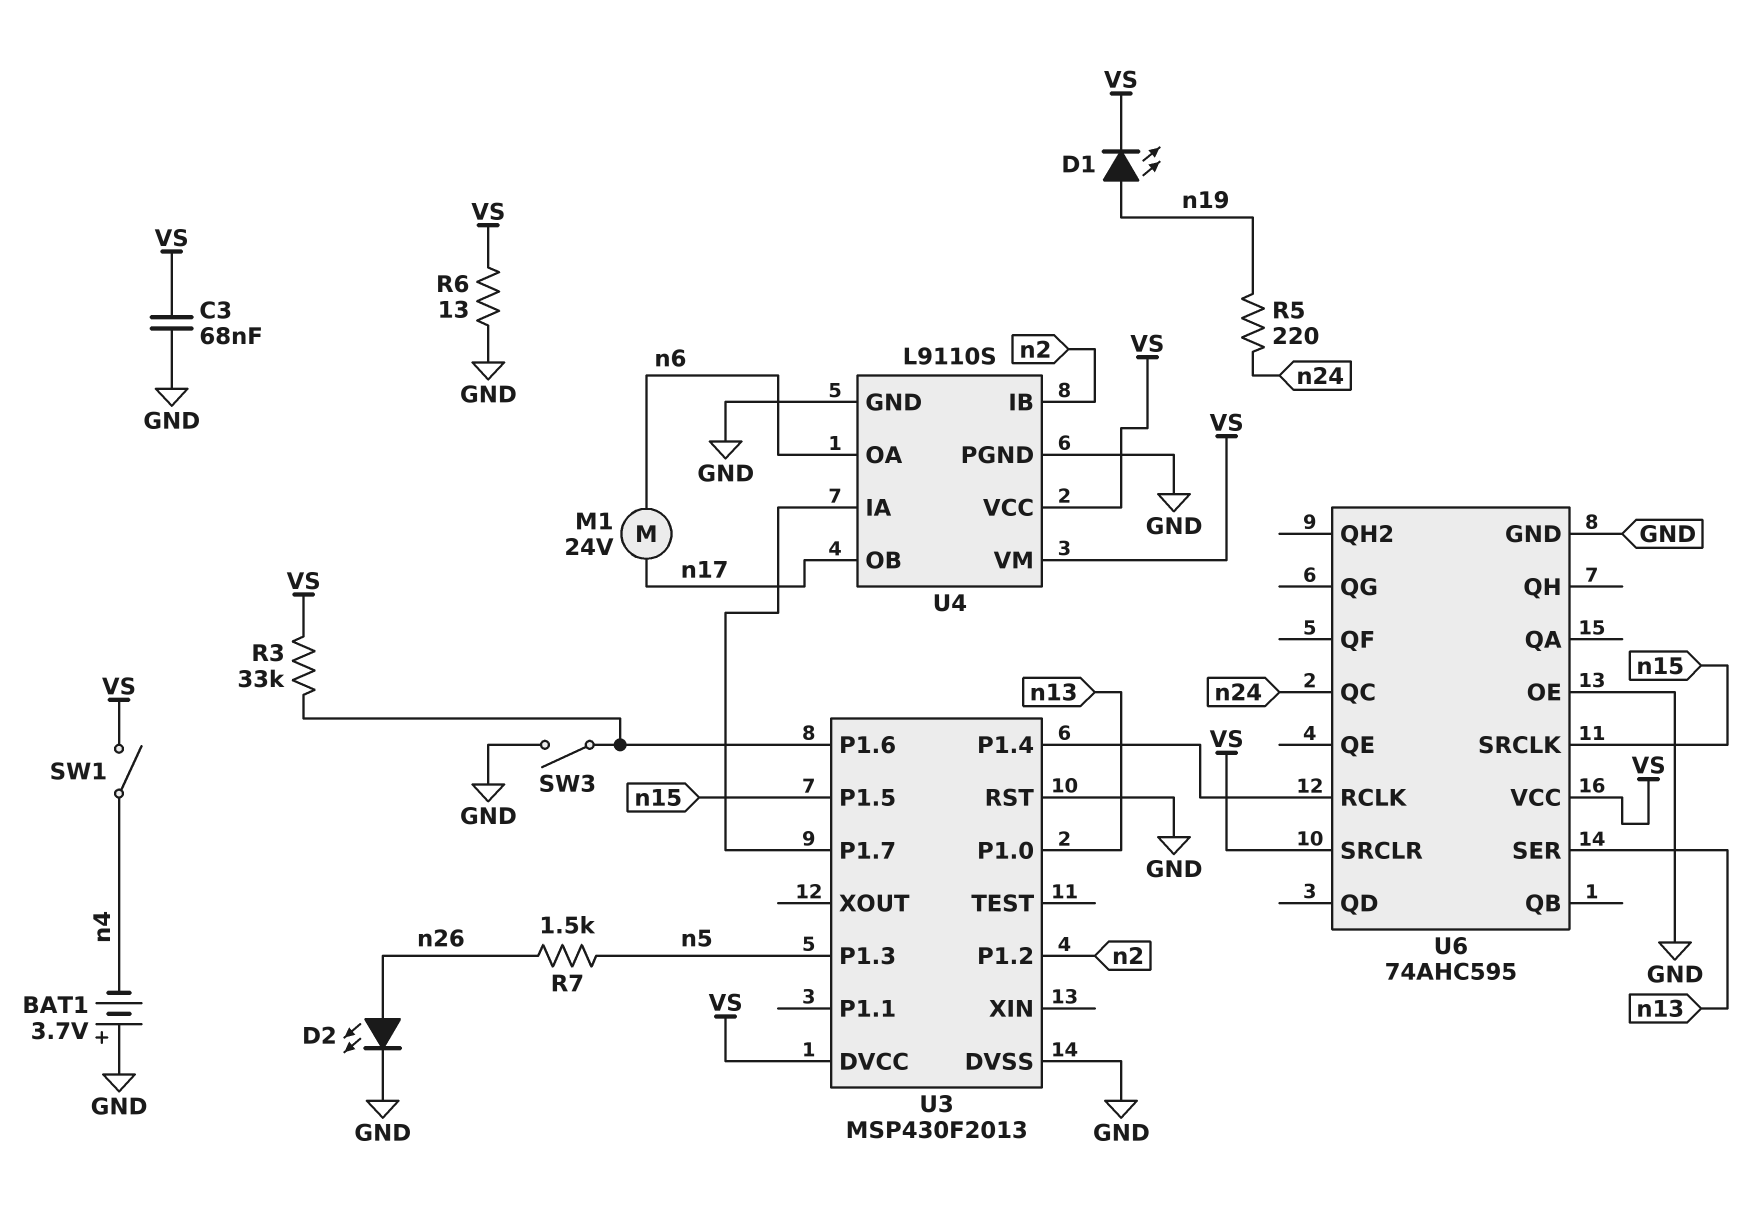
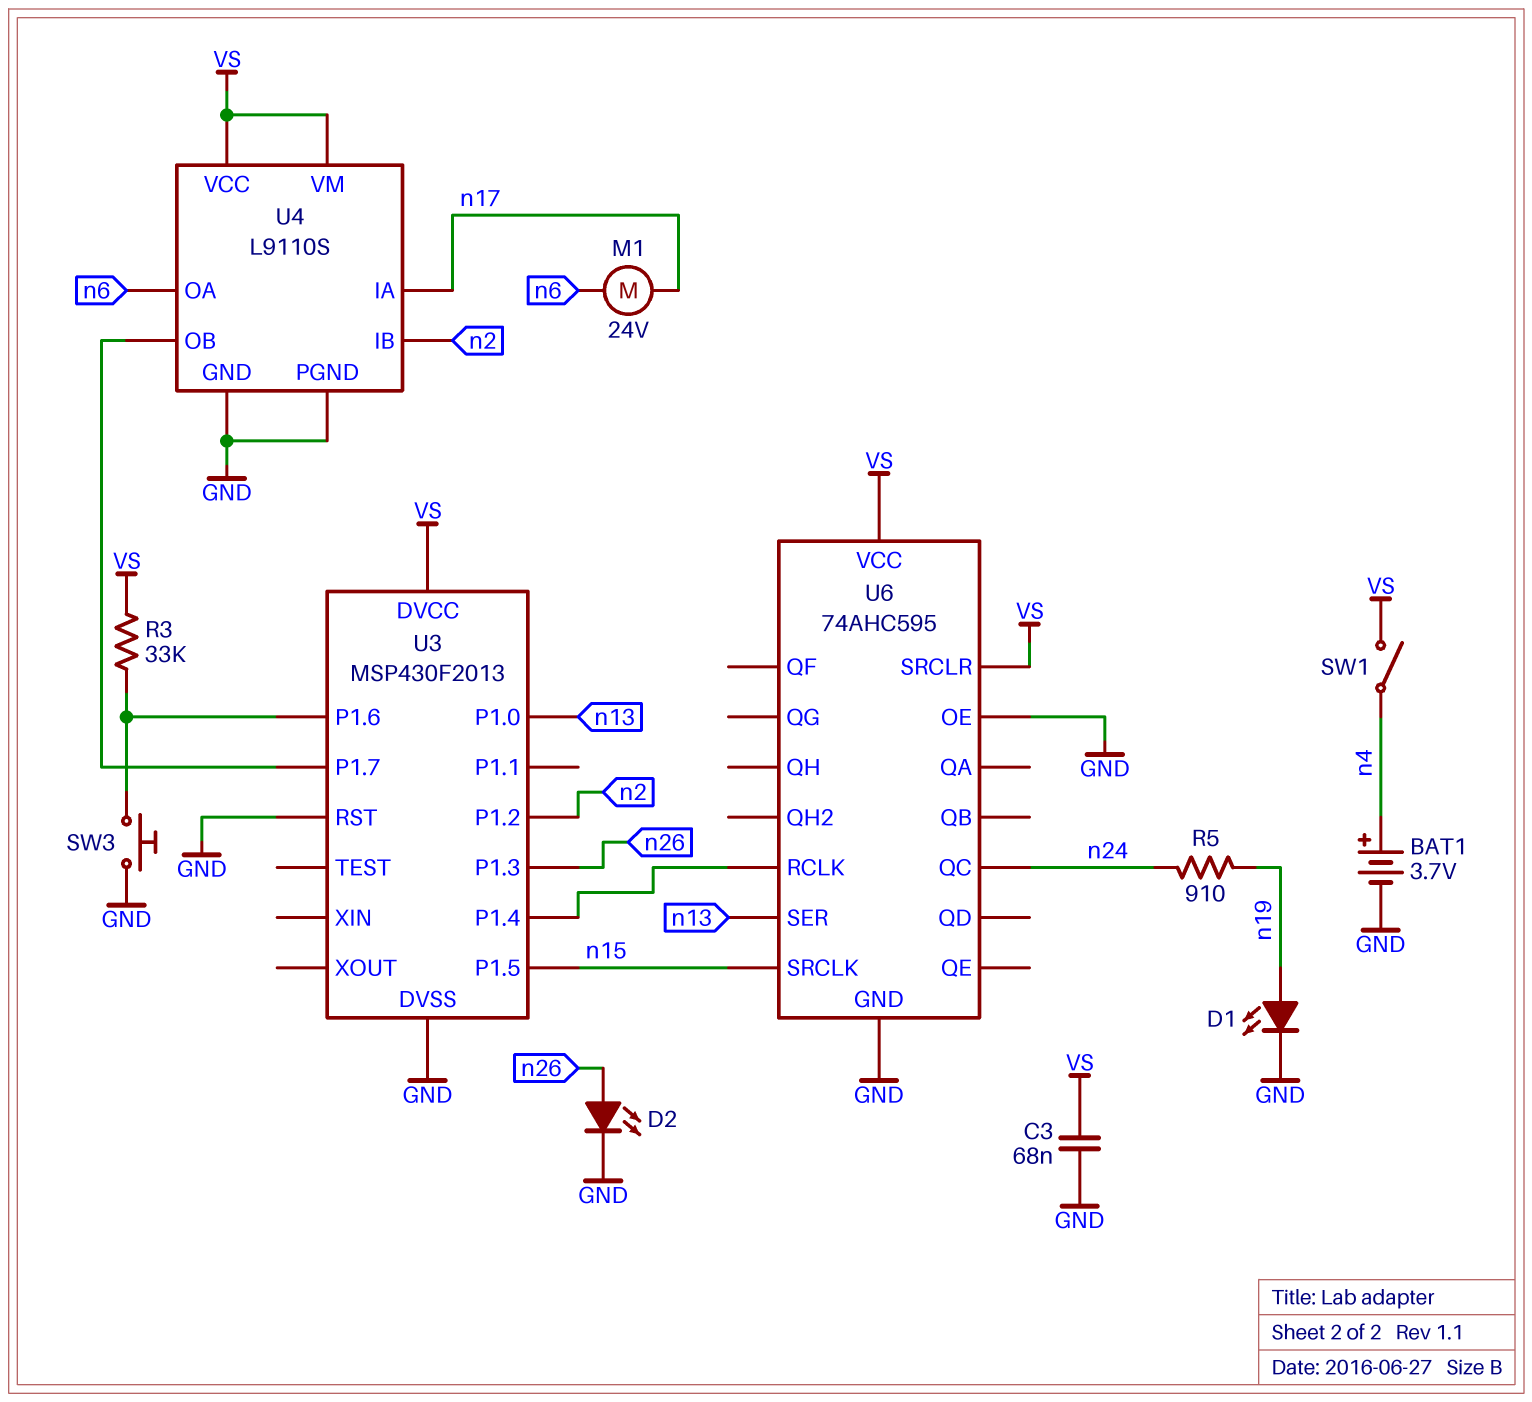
BAT1: 3.7V (plus GND, minus n4) -> 3.7V (plus n4, minus GND)
D1: LED (A n19, K VS) -> LED (A n19, K GND)
R5: 220 (n19, n24) -> 910 (n19, n24)
R6: 13 (GND, VS) -> none
R7: 1.5k (n5, n26) -> none
SW3: switch (GND, U3/P1.6) -> button (GND, U3/P1.6)
U3 pin P1.3: n5 -> n26
U4 pin IA: U3/P1.7 -> n17
U4 pin OB: n17 -> U3/P1.7

